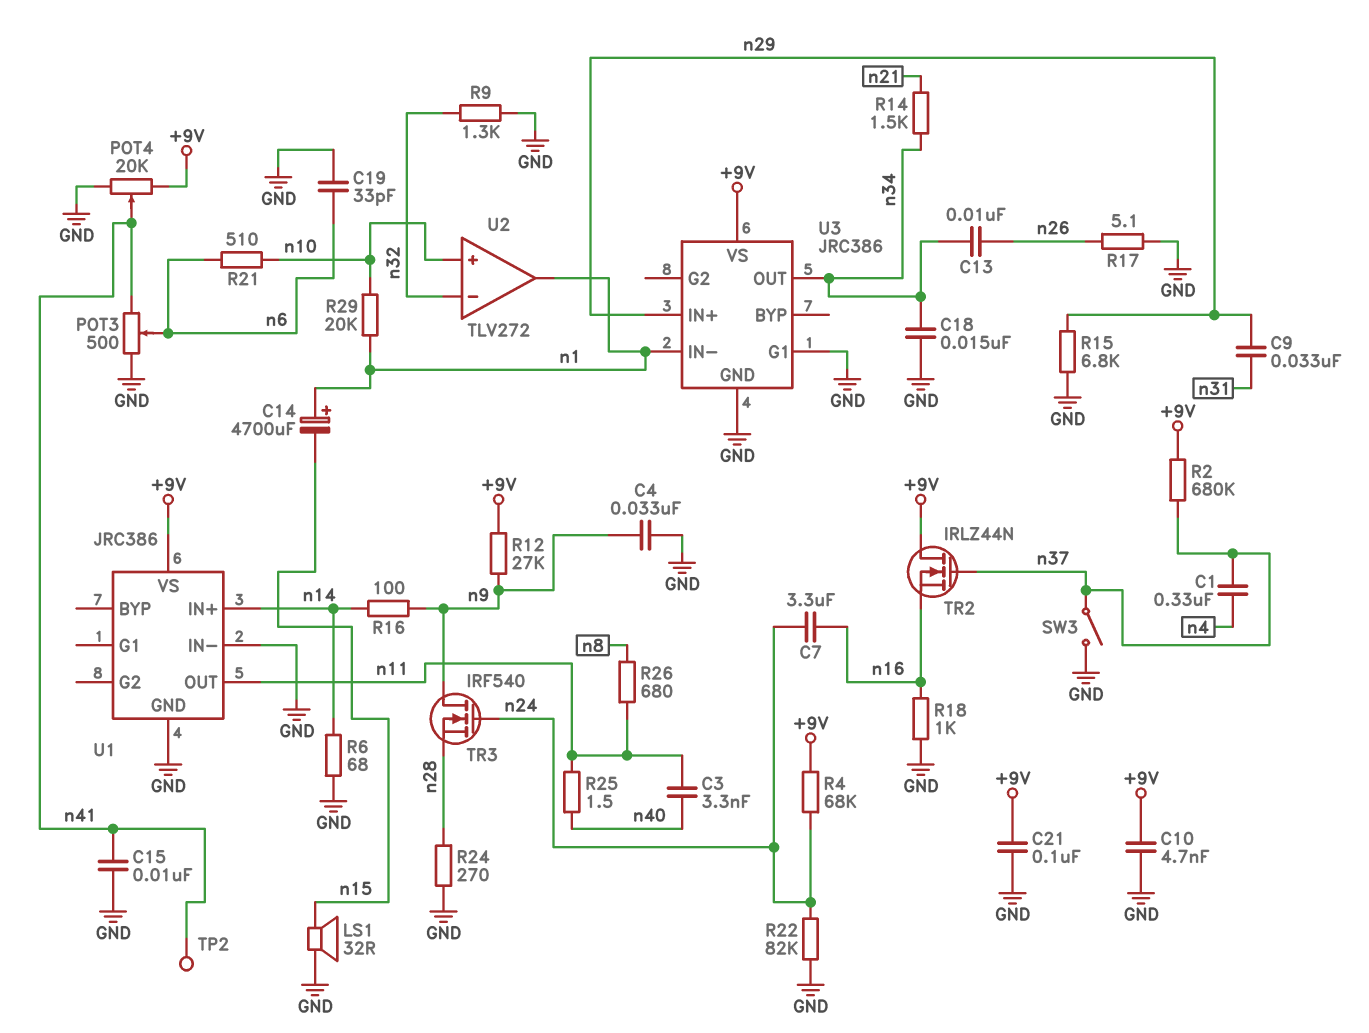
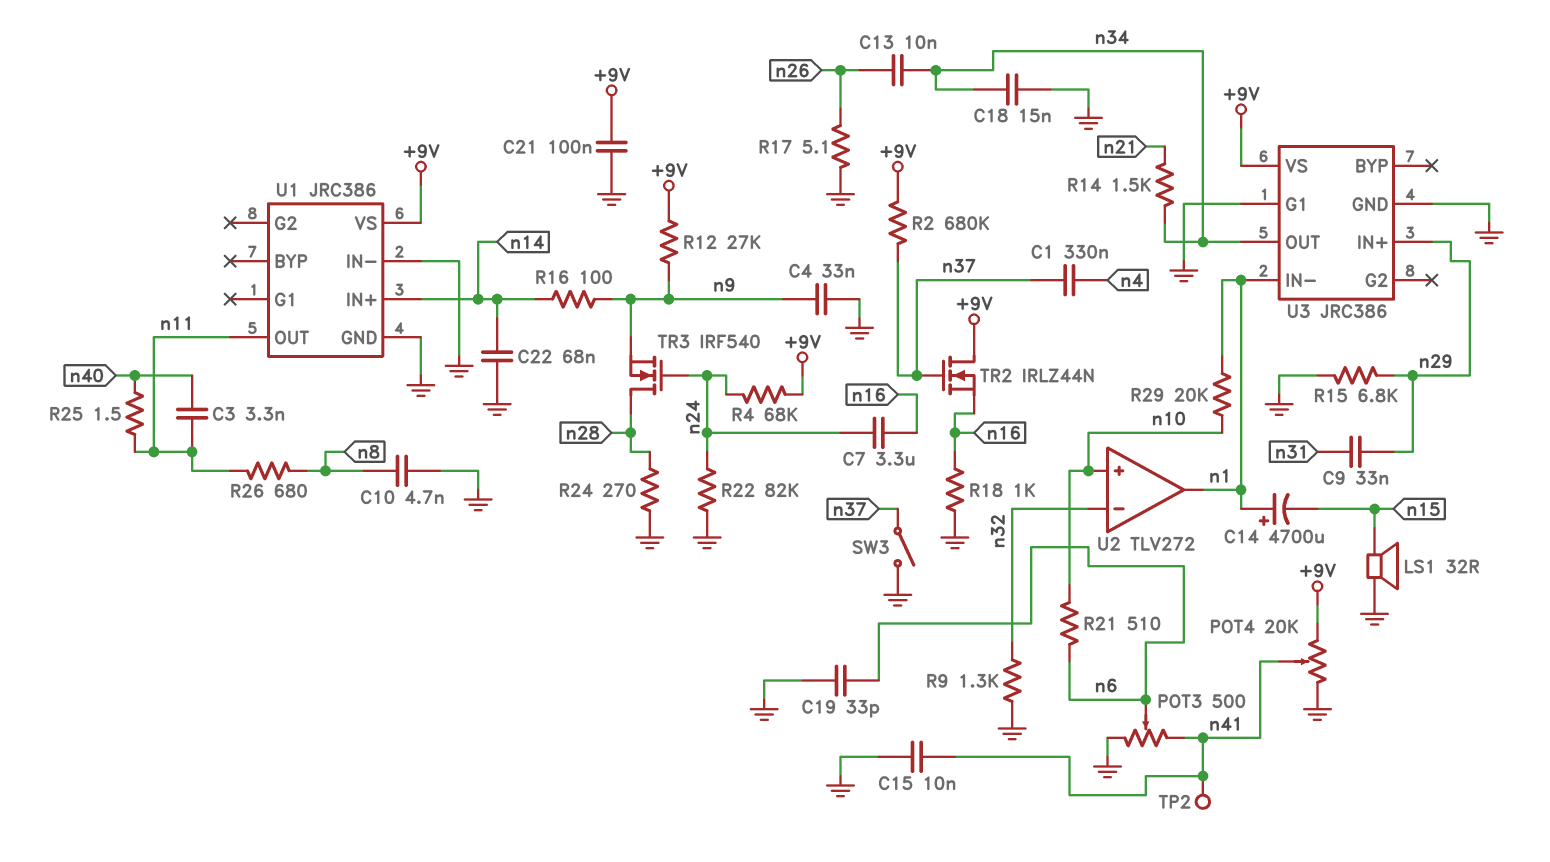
C10: 4.7nF (+9V, GND) -> 4.7nF (GND, n8)
C22: none -> 68nF (GND, n14)
R6: 68 (GND, n14) -> none
TR3: NMOS IRF540 (G n24, D n9, S n28) -> NMOS IRF540 (G n24, D n28, S n9)

